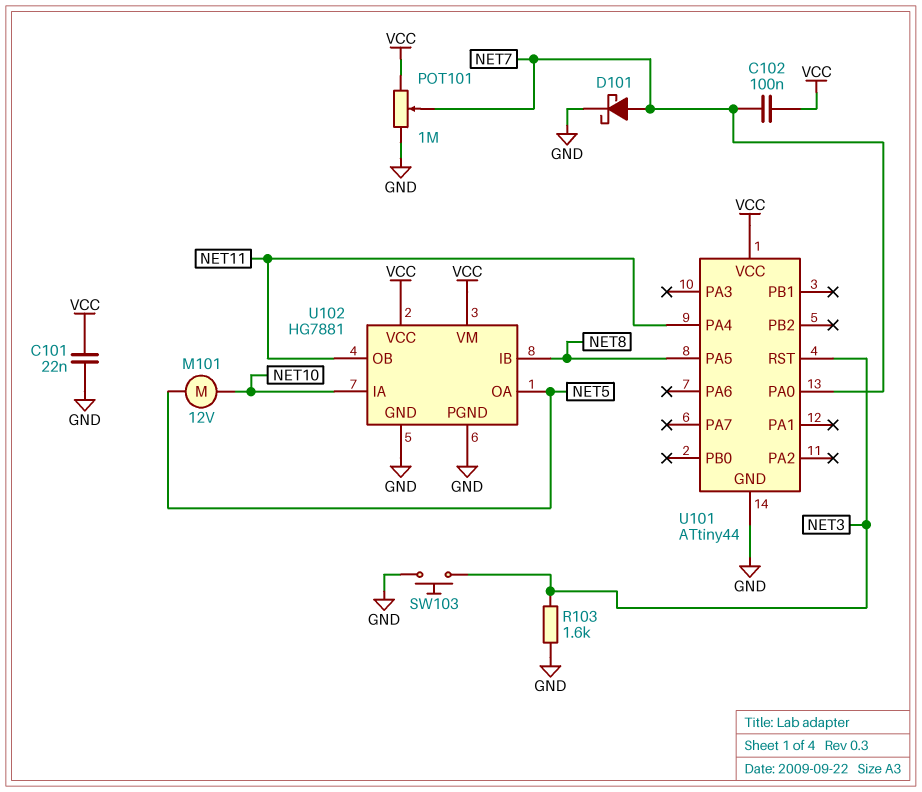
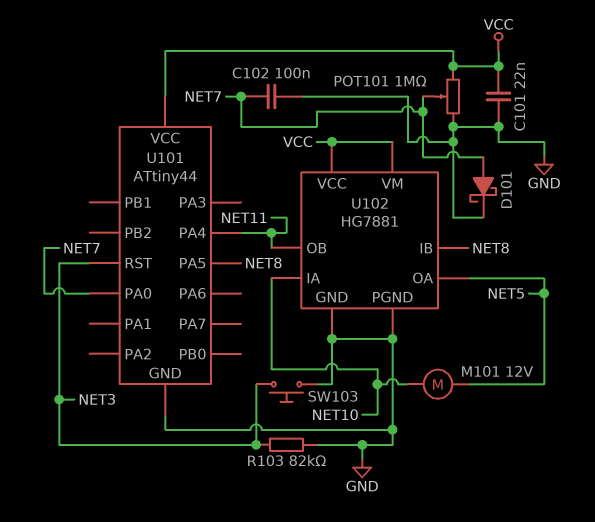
C102: 100nF (NET7, VCC) -> 100nF (GND, NET7)
R103: 1.6k (GND, NET3) -> 82k (GND, NET3)

